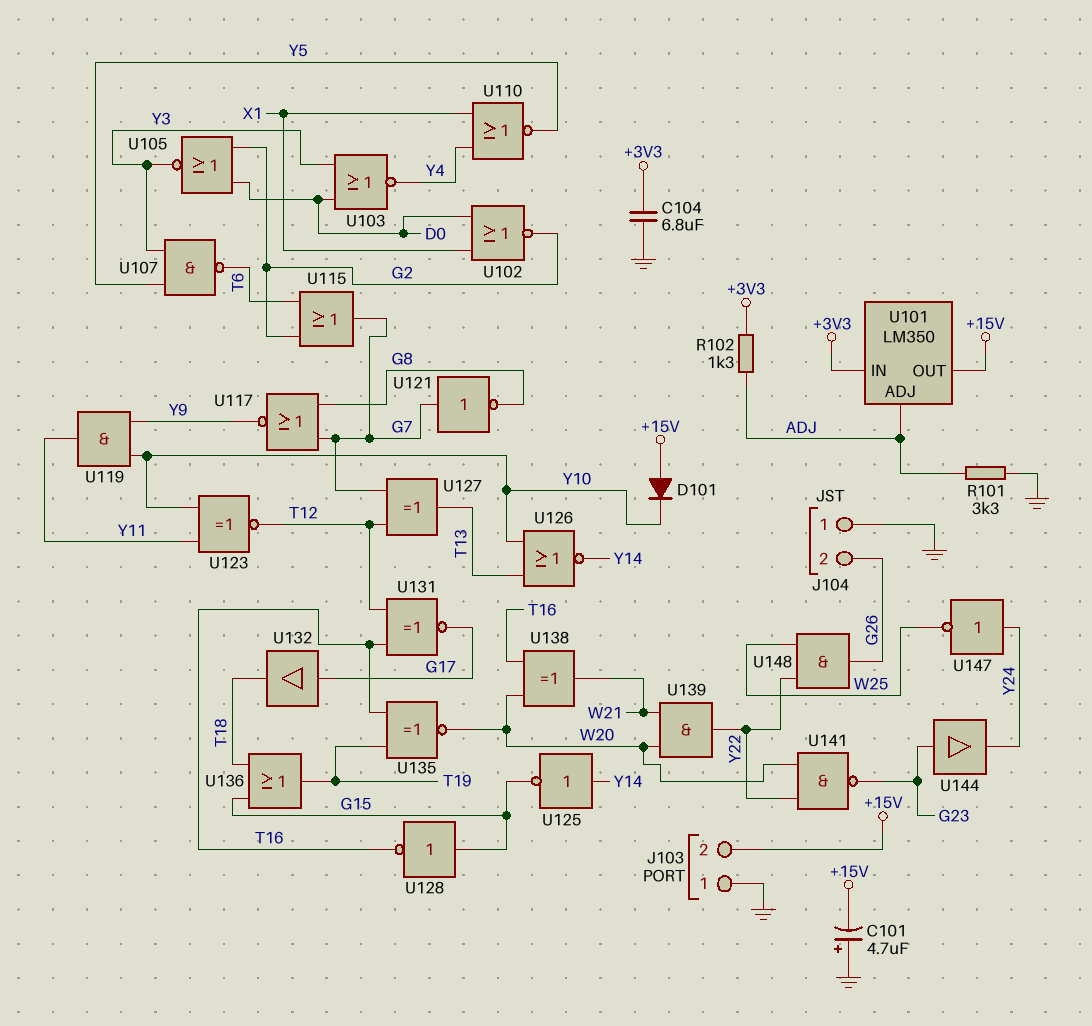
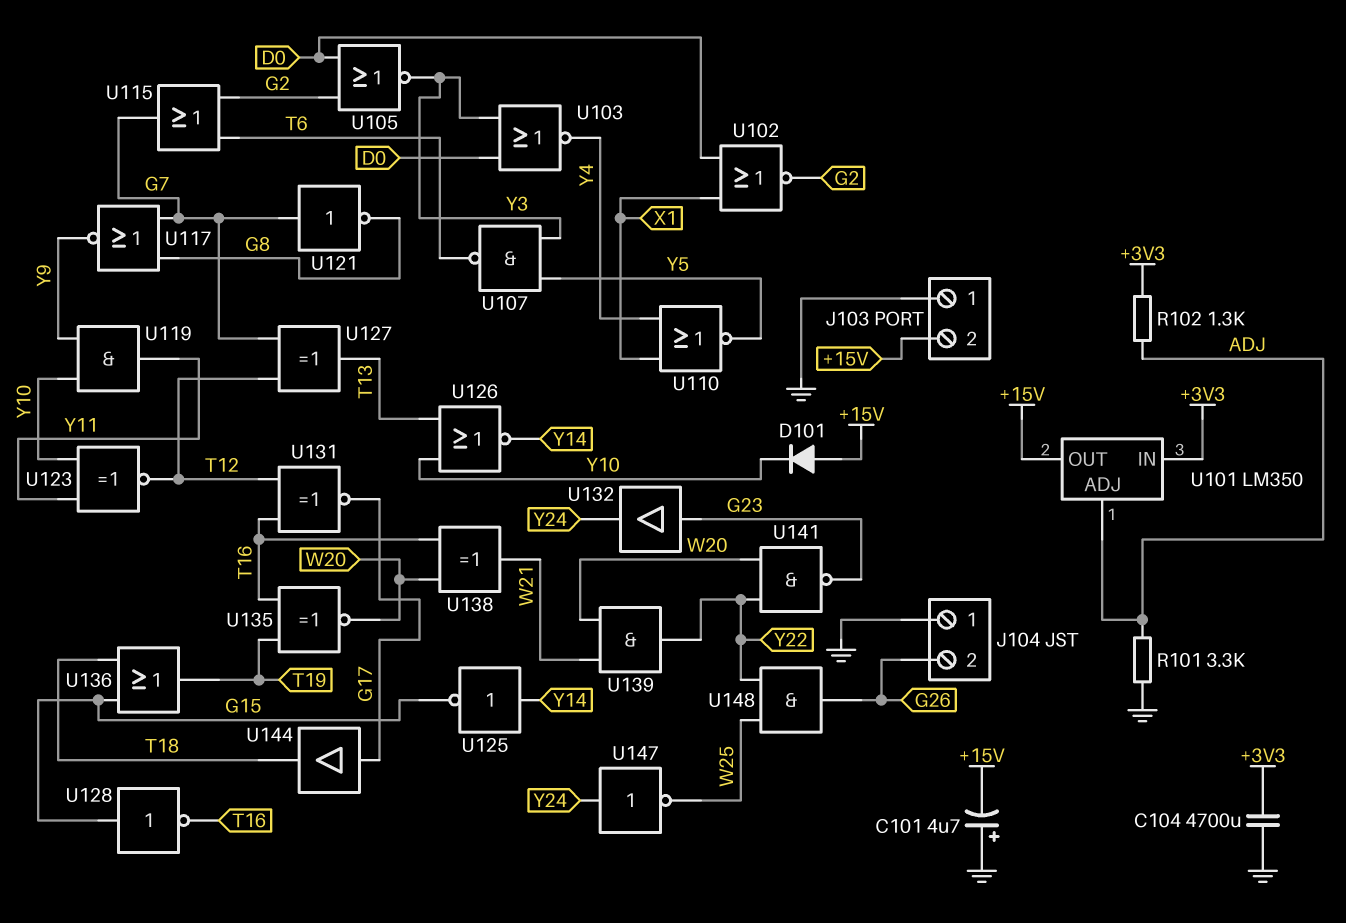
C104: 6.8uF (+3V3, GND) -> 4700uF (+3V3, GND)
U132: buffer (in G17, out T18) -> buffer (in G23, out Y24)
U144: buffer (in G23, out Y24) -> buffer (in G17, out T18)

